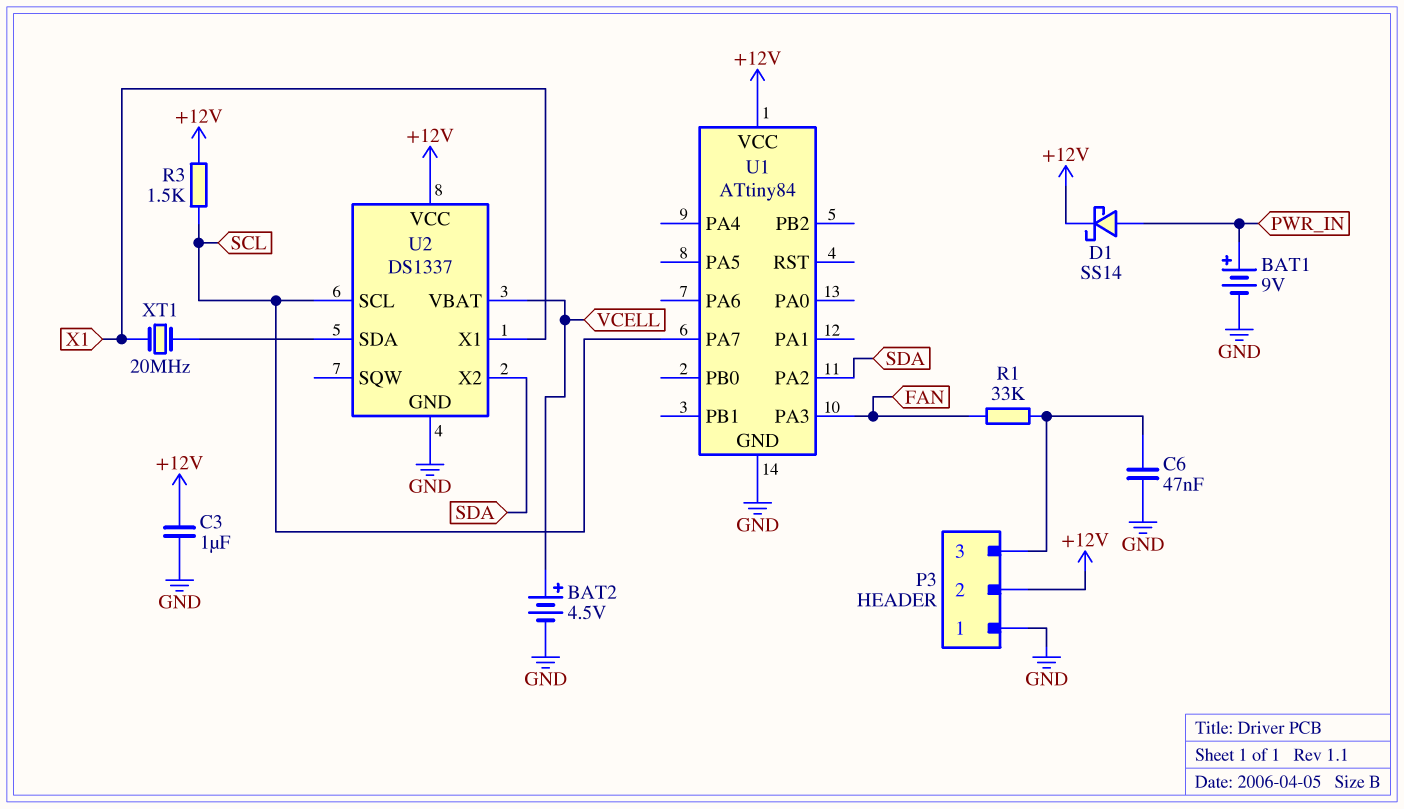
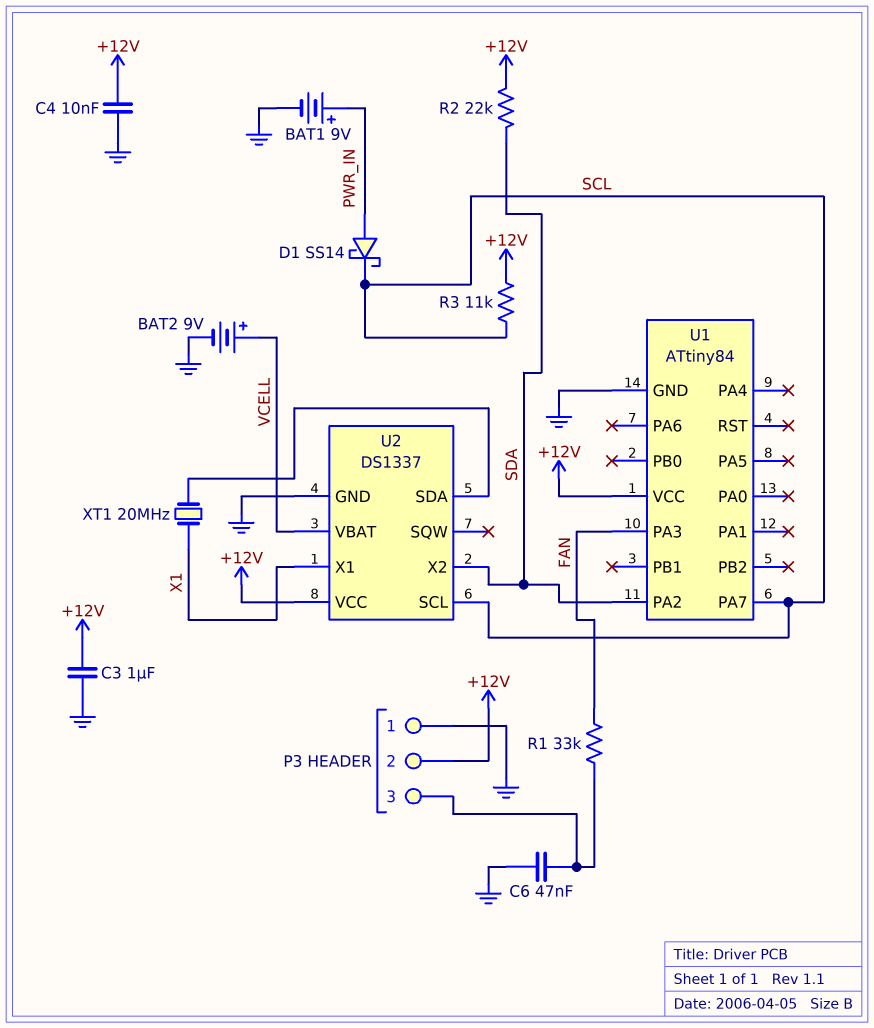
BAT2: 4.5V (plus VCELL, minus GND) -> 9V (plus VCELL, minus GND)
C4: none -> 10nF (+12V, GND)
D1: schottky SS14 (A PWR_IN, K +12V) -> schottky SS14 (A PWR_IN, K SCL)
R2: none -> 22k (+12V, SDA)
R3: 1.5k (+12V, SCL) -> 11k (+12V, SCL)

